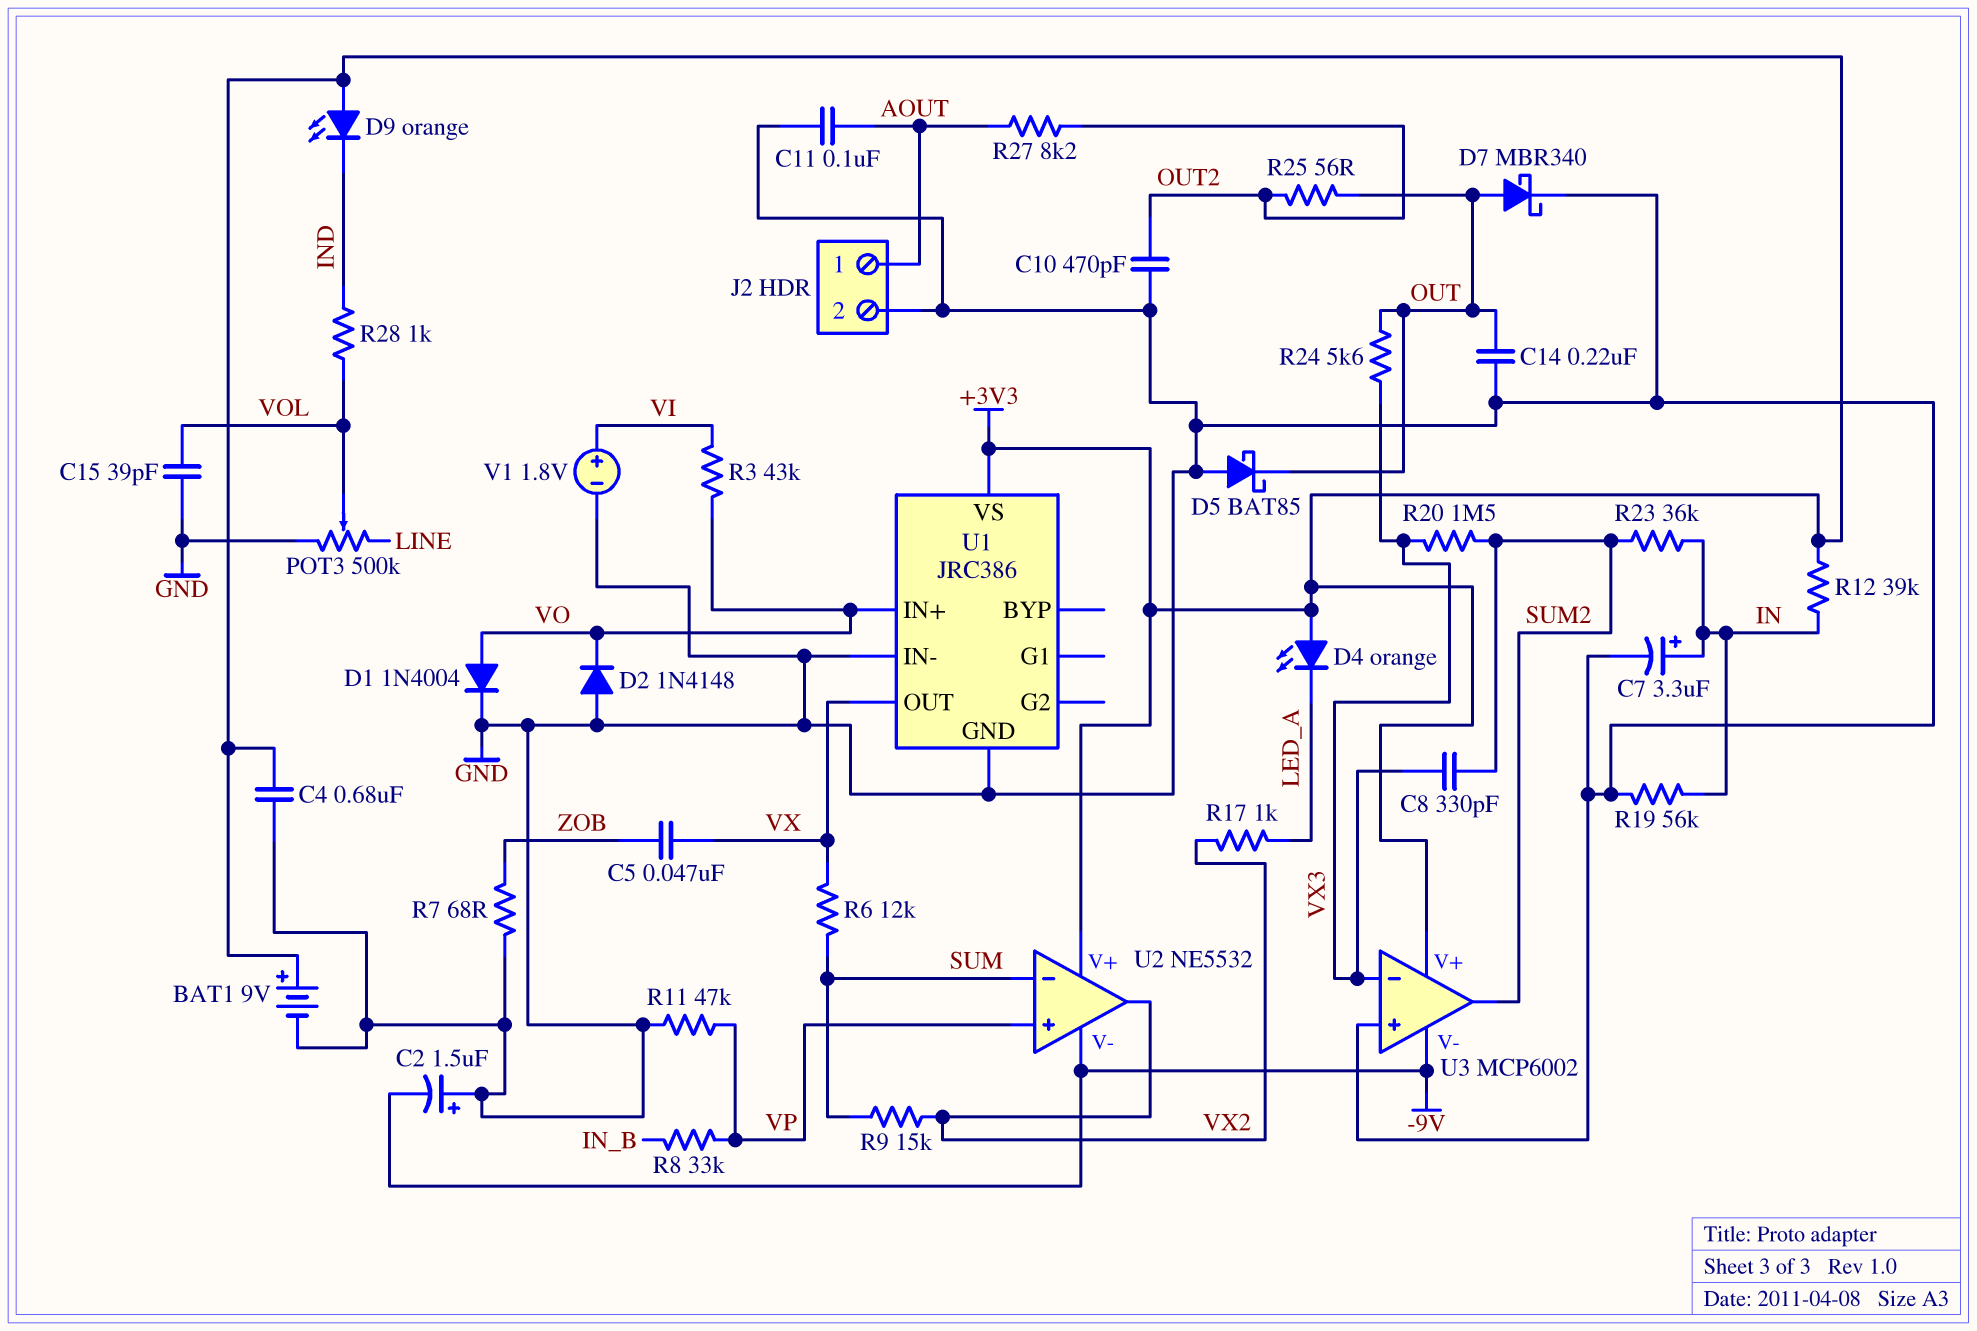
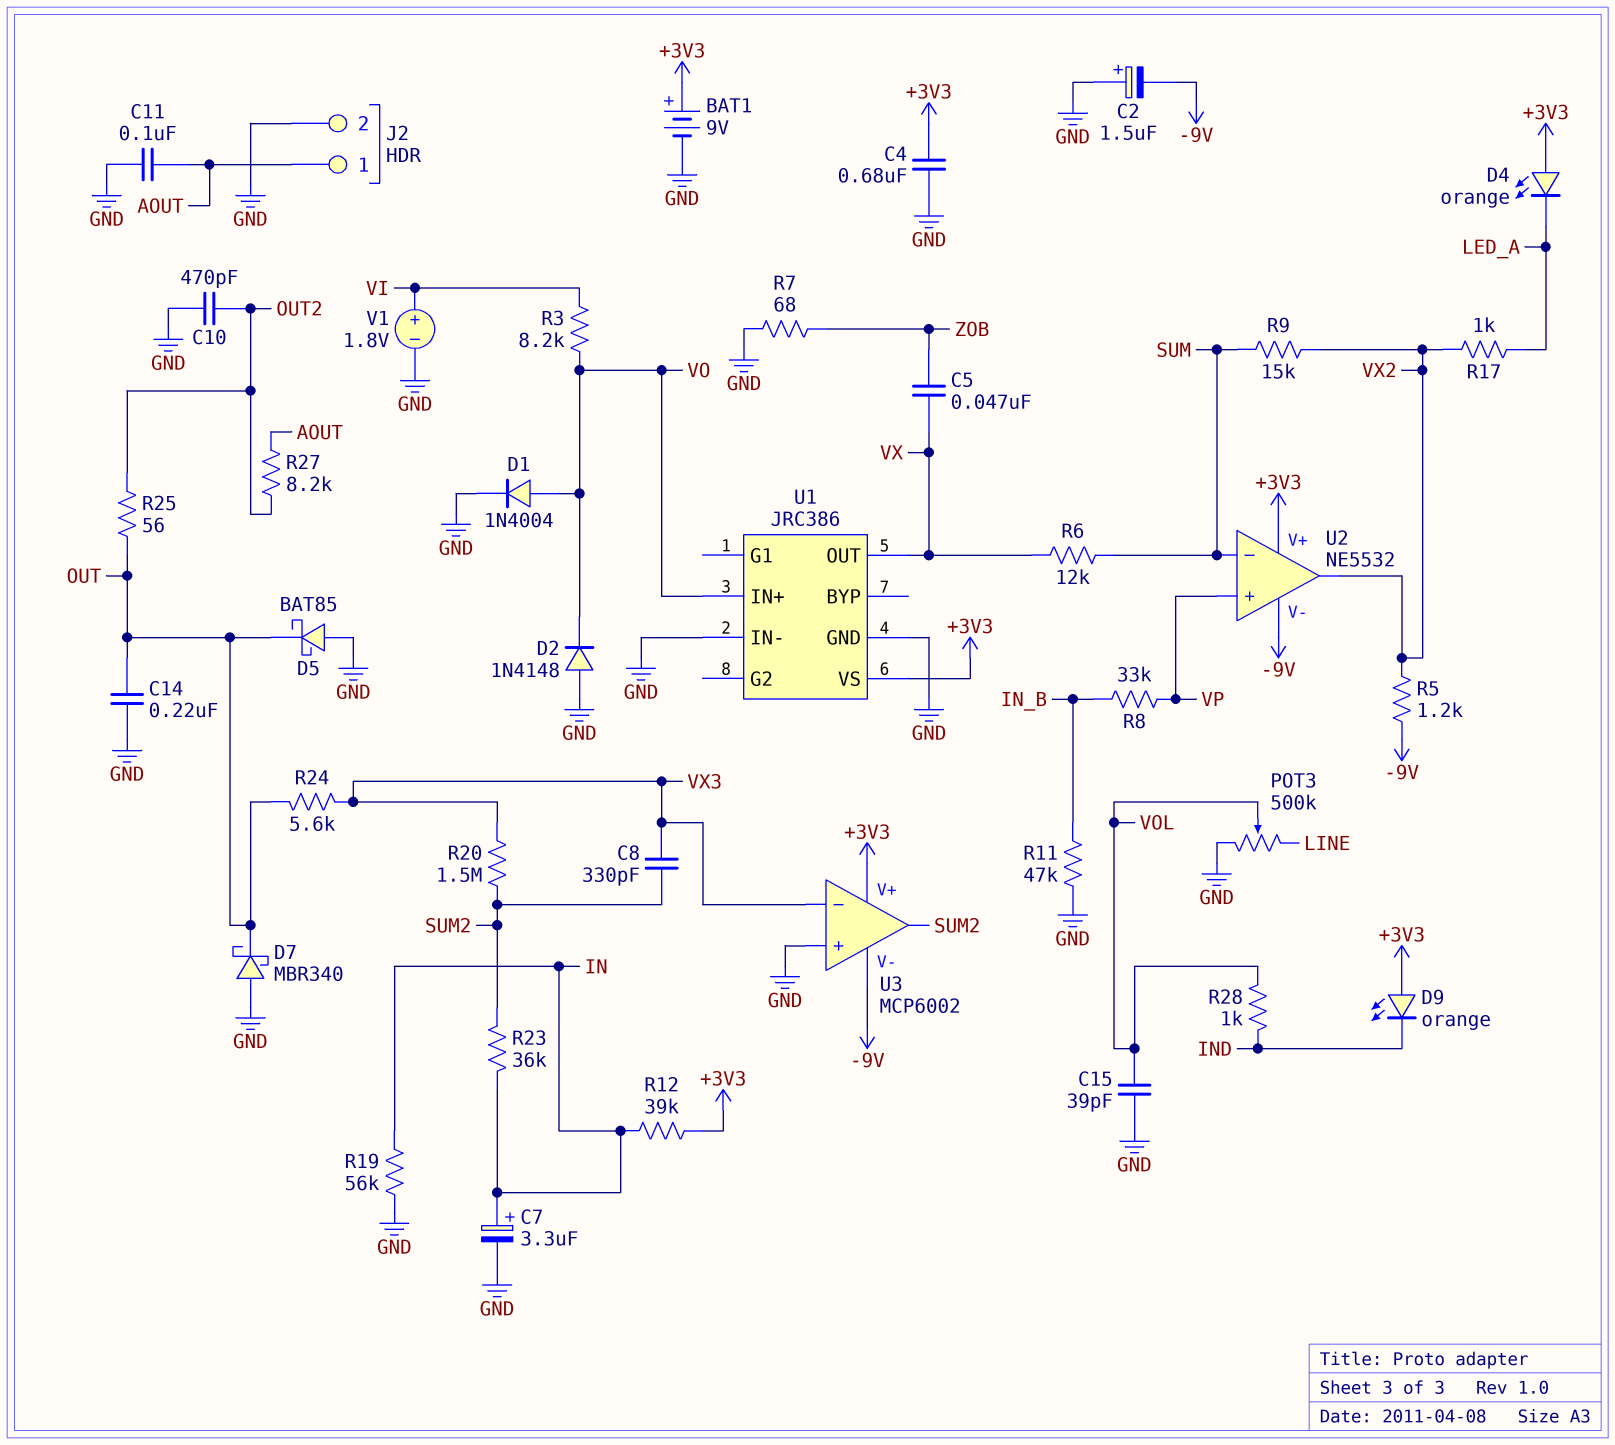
D7: schottky MBR340 (A OUT, K GND) -> schottky MBR340 (A GND, K OUT)
R3: 43k (VI, VO) -> 8.2k (VI, VO)
R5: none -> 1.2k (-9V, VX2)
R11: 47k (GND, VP) -> 47k (GND, IN_B)

